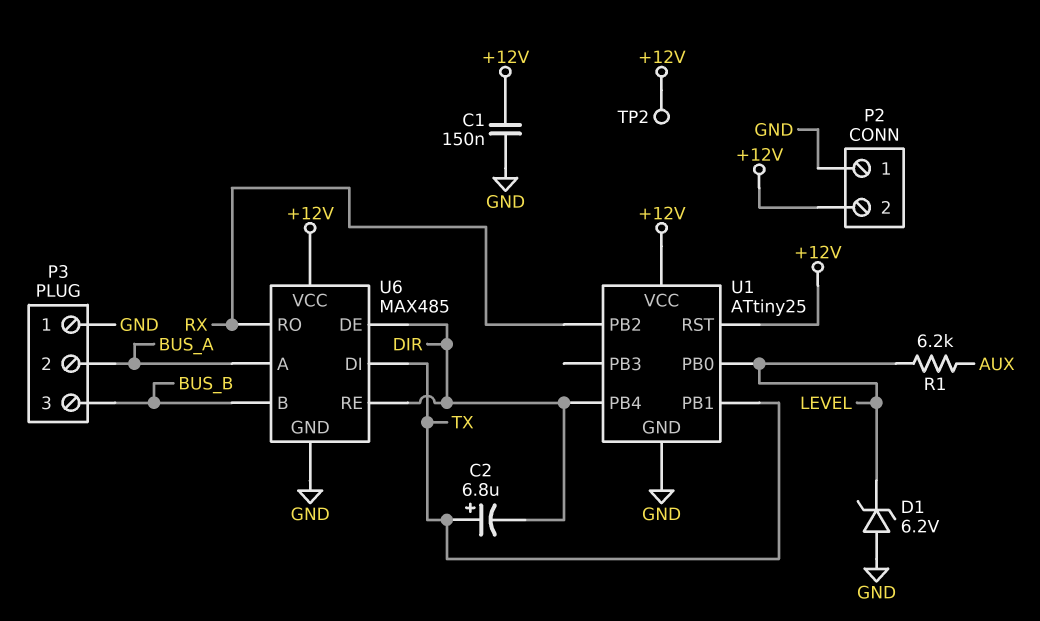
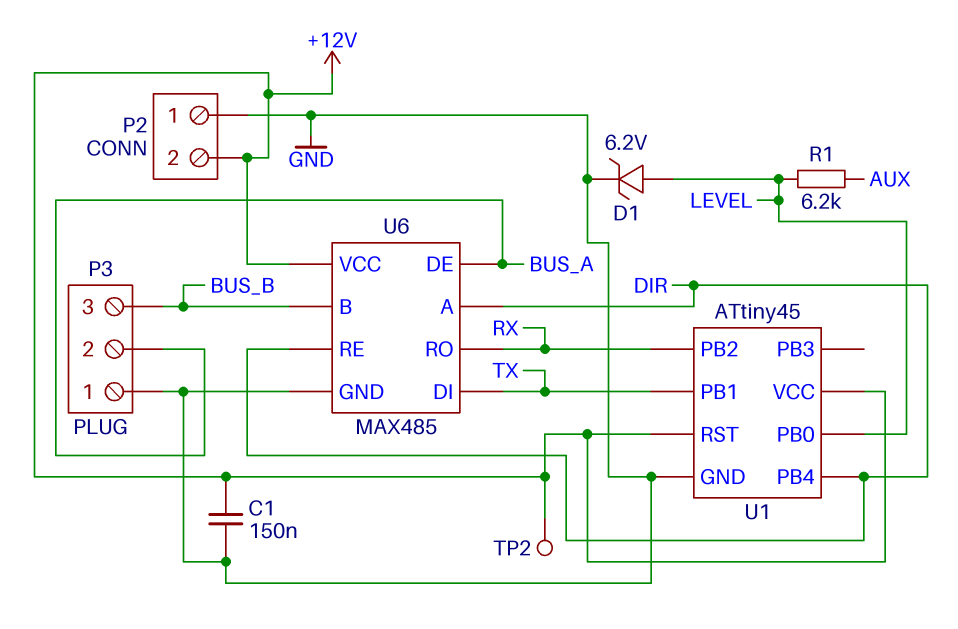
C2: 6.8uF (plus TX, minus DIR) -> none
D1: zener 6.2V (A GND, K LEVEL) -> zener 6.2V (A LEVEL, K GND)
U1: ATtiny25 -> ATtiny45
U6 pin A: BUS_A -> DIR
U6 pin DE: DIR -> BUS_A

